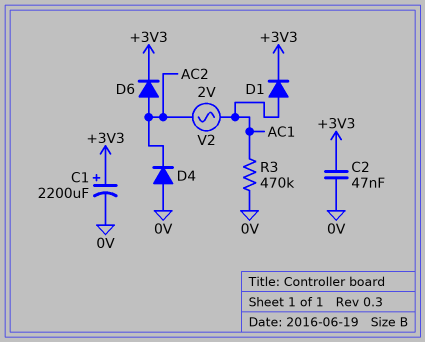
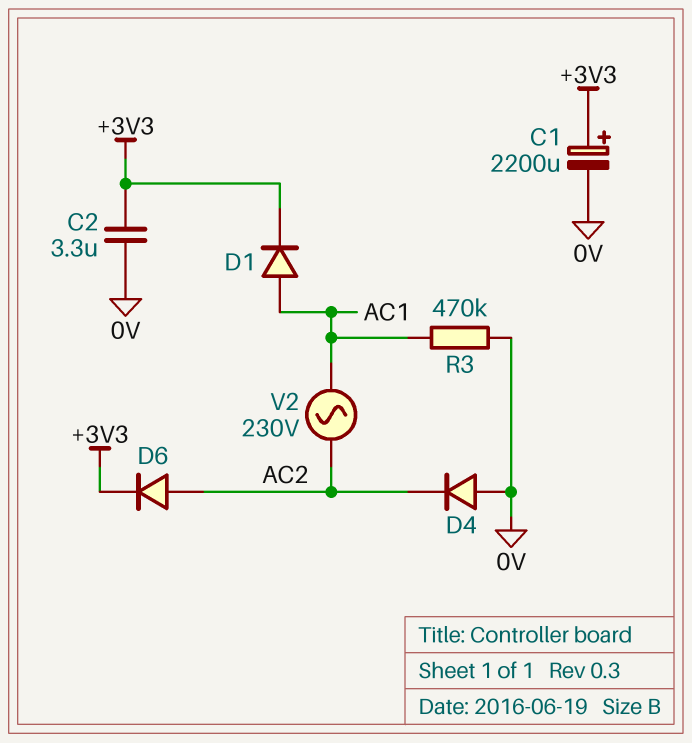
C2: 47nF (+3V3, 0V) -> 3.3uF (+3V3, 0V)
V2: AC 2V (AC1, AC2) -> AC 230V (AC1, AC2)

